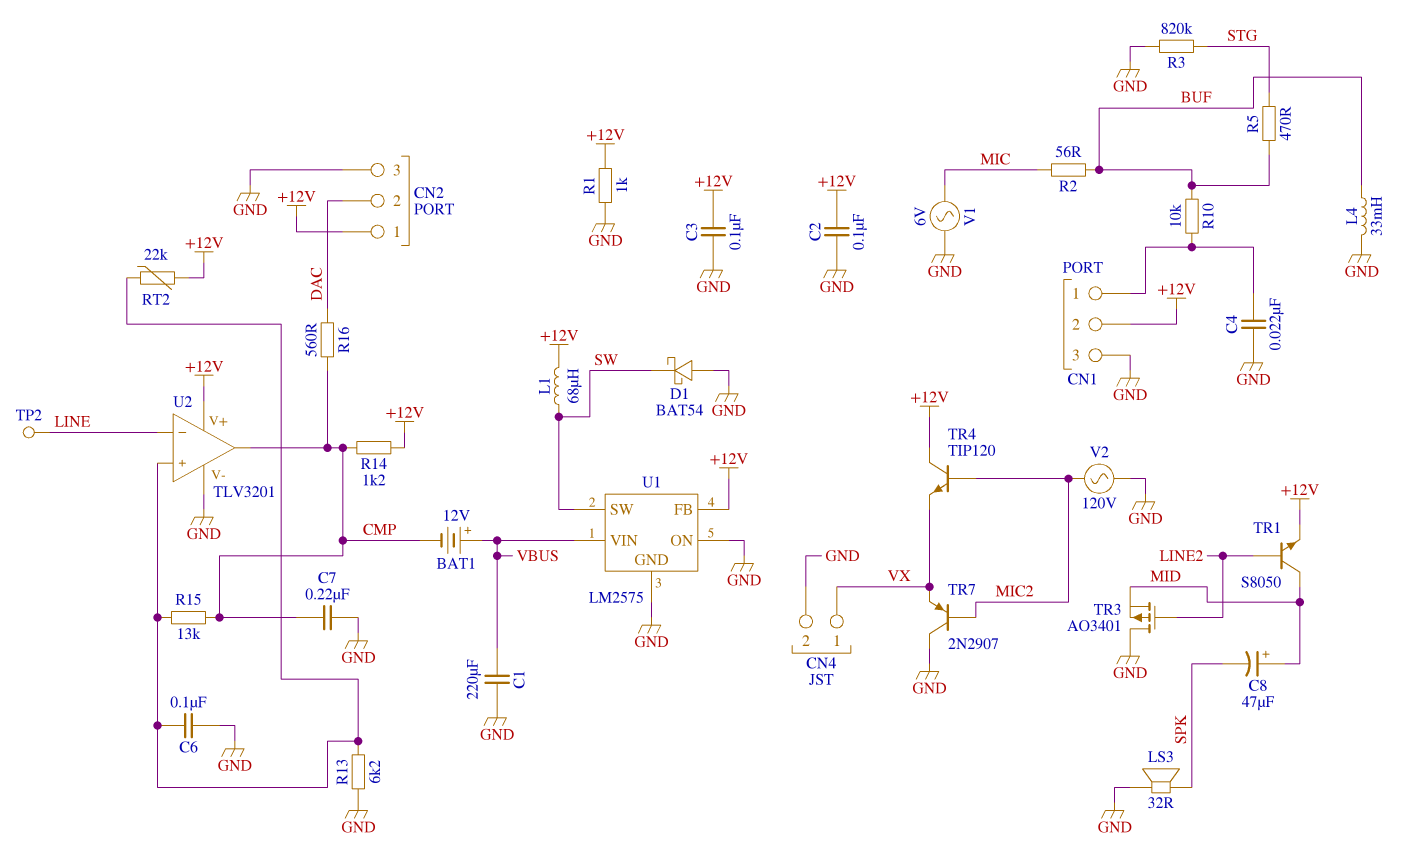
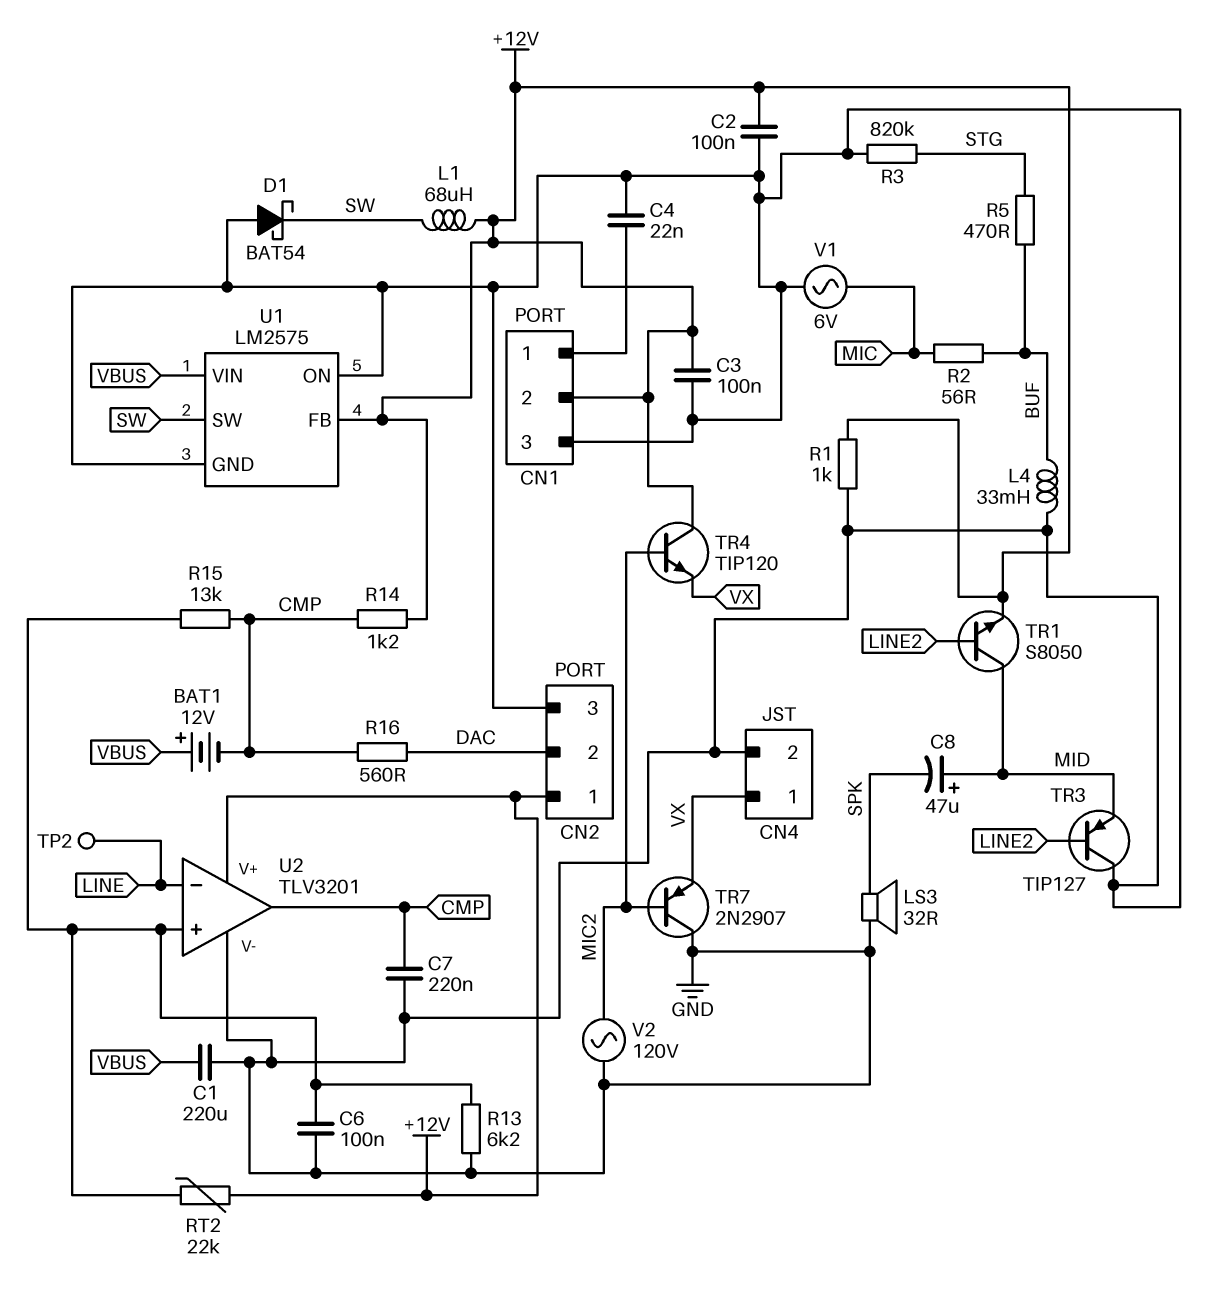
R10: 10k (BUF, CN1/1) -> none
TR3: PMOS AO3401 (G LINE2, D GND, S MID) -> PNP TIP127 (B LINE2, C GND, E MID)

